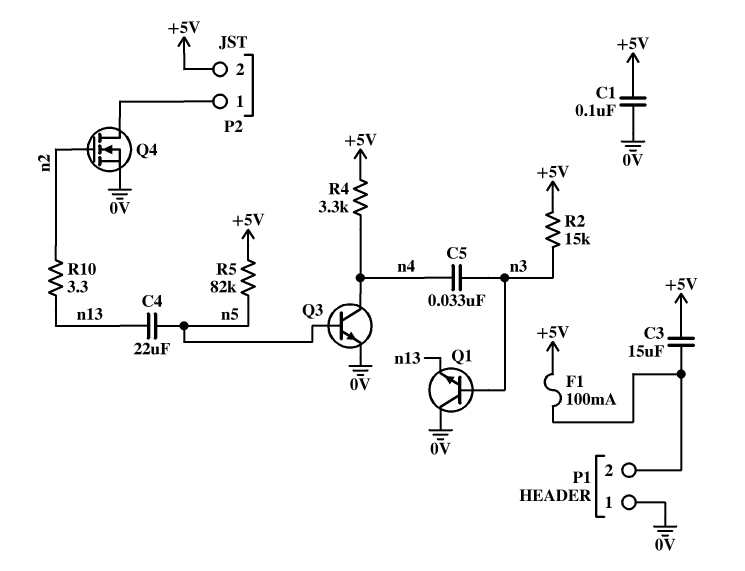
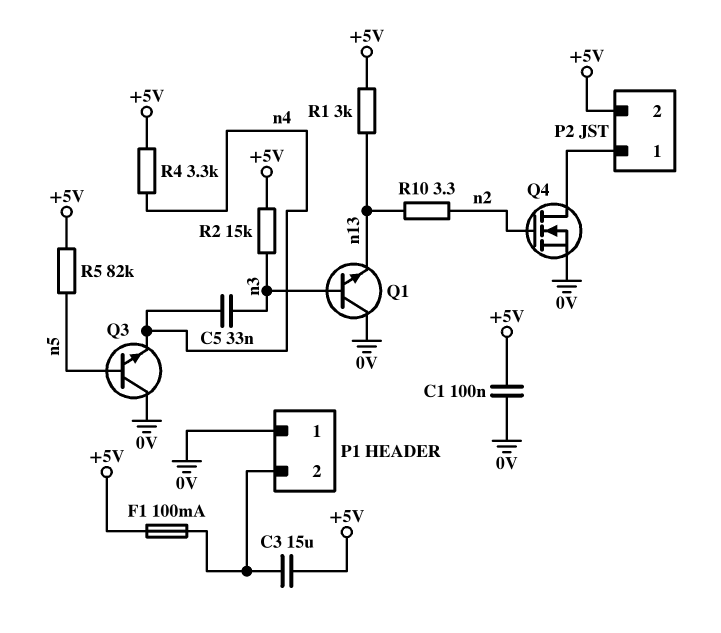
C4: 22uF (n5, n13) -> none
Q3: NPN (B n5, C n4, E 0V) -> NPN (B n5, C 0V, E n4)
R1: none -> 3k (+5V, n13)

